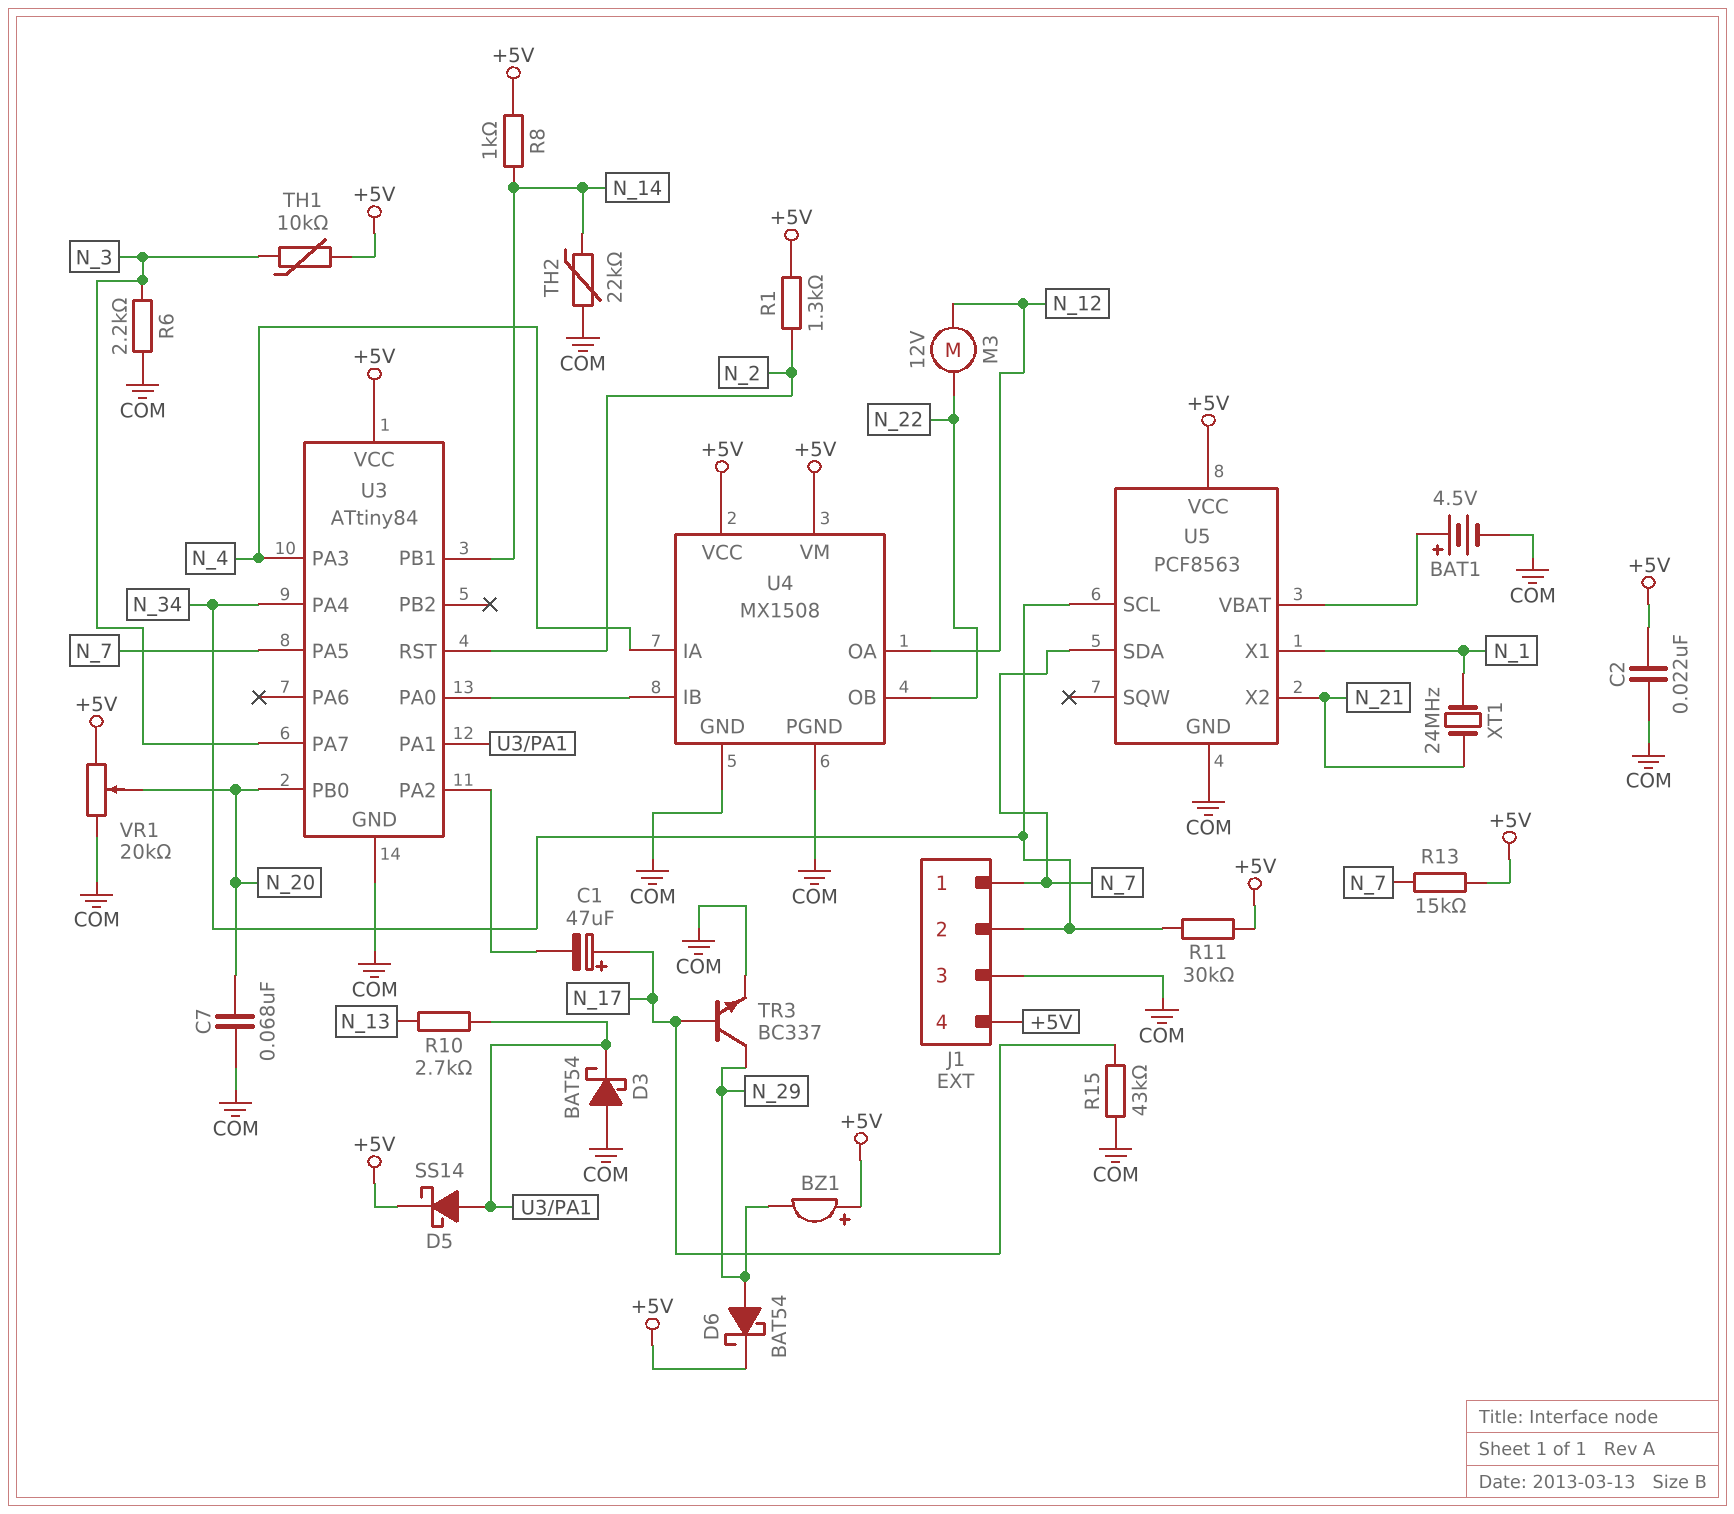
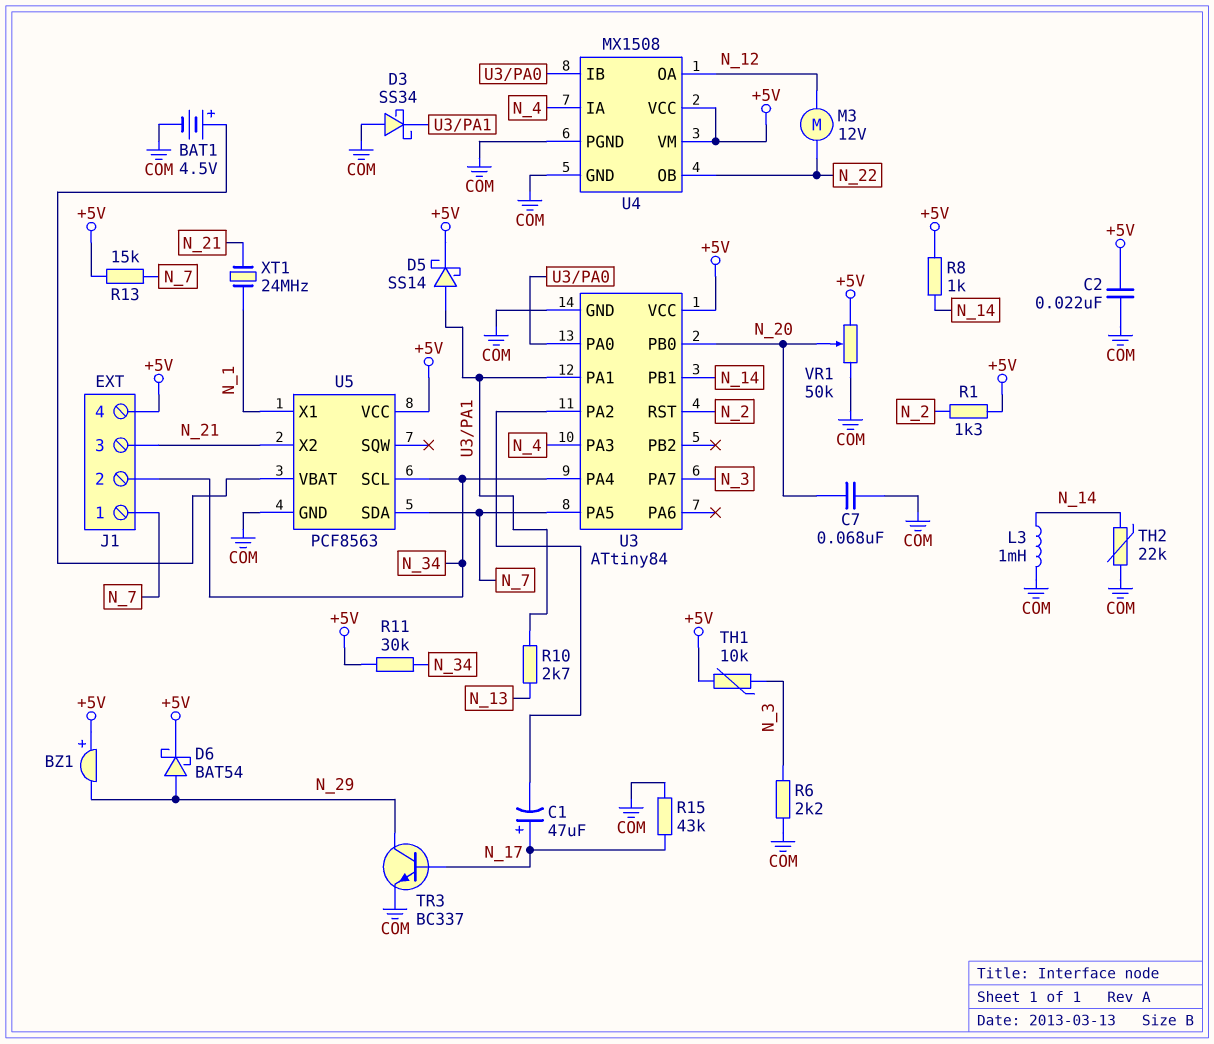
D3: schottky BAT54 (A COM, K U3/PA1) -> schottky SS34 (A COM, K U3/PA1)
J1 pin 3: COM -> N_21
L3: none -> 1mH (COM, N_14)
VR1: 20k (+5V, COM, wiper N_20) -> 50k (+5V, COM, wiper N_20)

